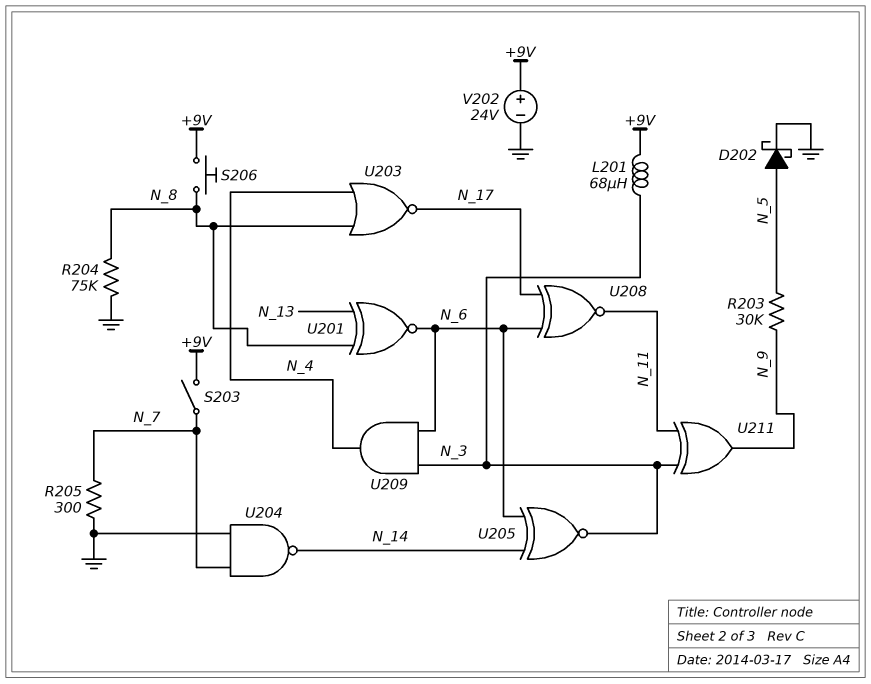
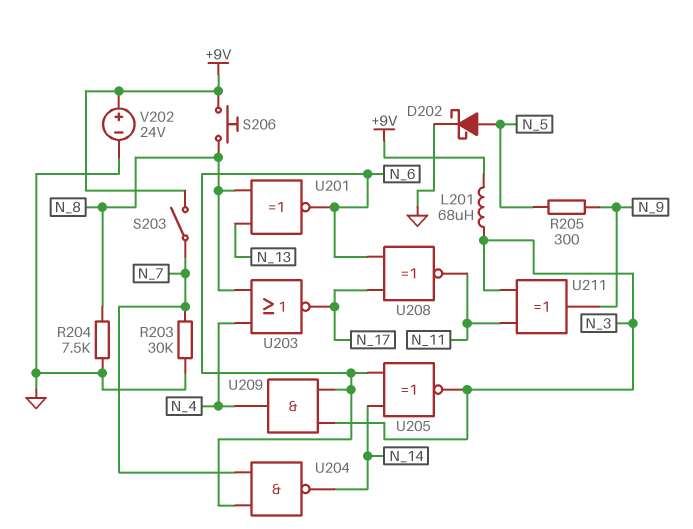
R203: 30k (N_5, N_9) -> 30k (GND, N_7)
R204: 75k (GND, N_8) -> 7.5k (GND, N_8)
R205: 300 (GND, N_7) -> 300 (N_5, N_9)
U204: NAND (in GND, in N_7, out N_14) -> NAND (in N_6, in N_7, out N_14)

